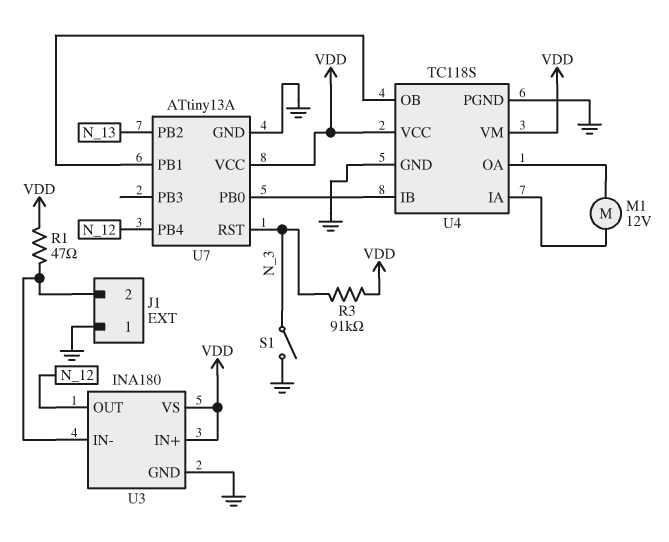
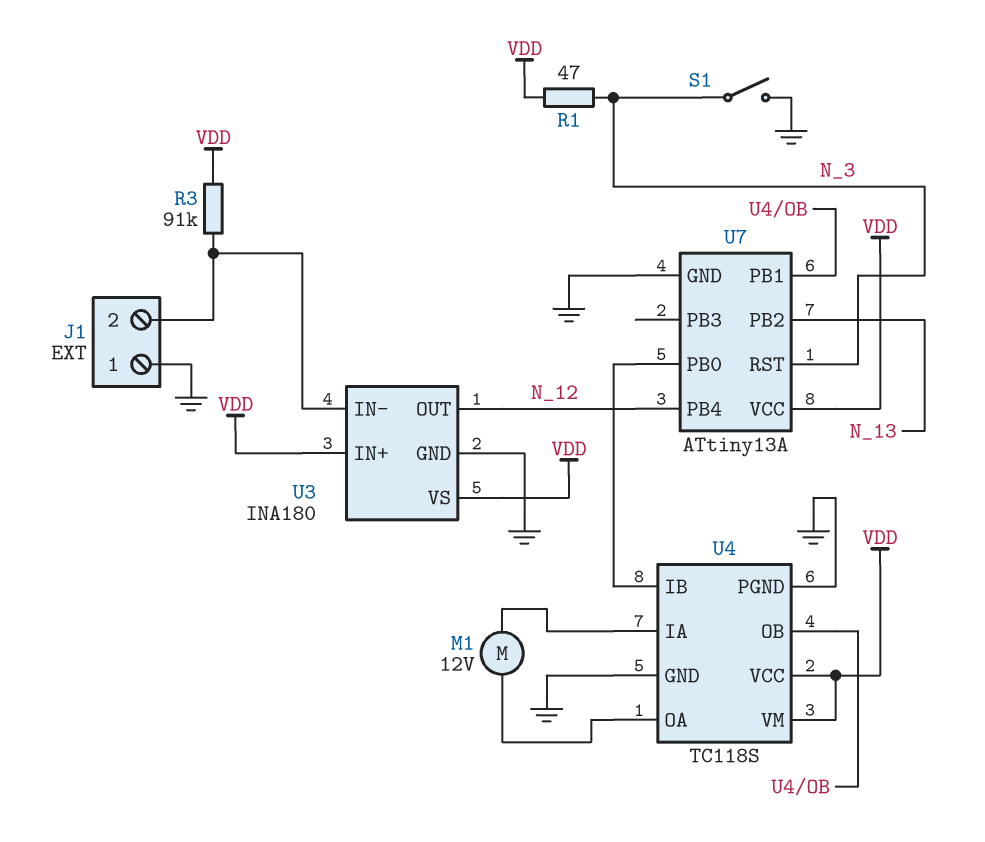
R1: 47 (J1/2, VDD) -> 47 (N_3, VDD)
R3: 91k (N_3, VDD) -> 91k (J1/2, VDD)

